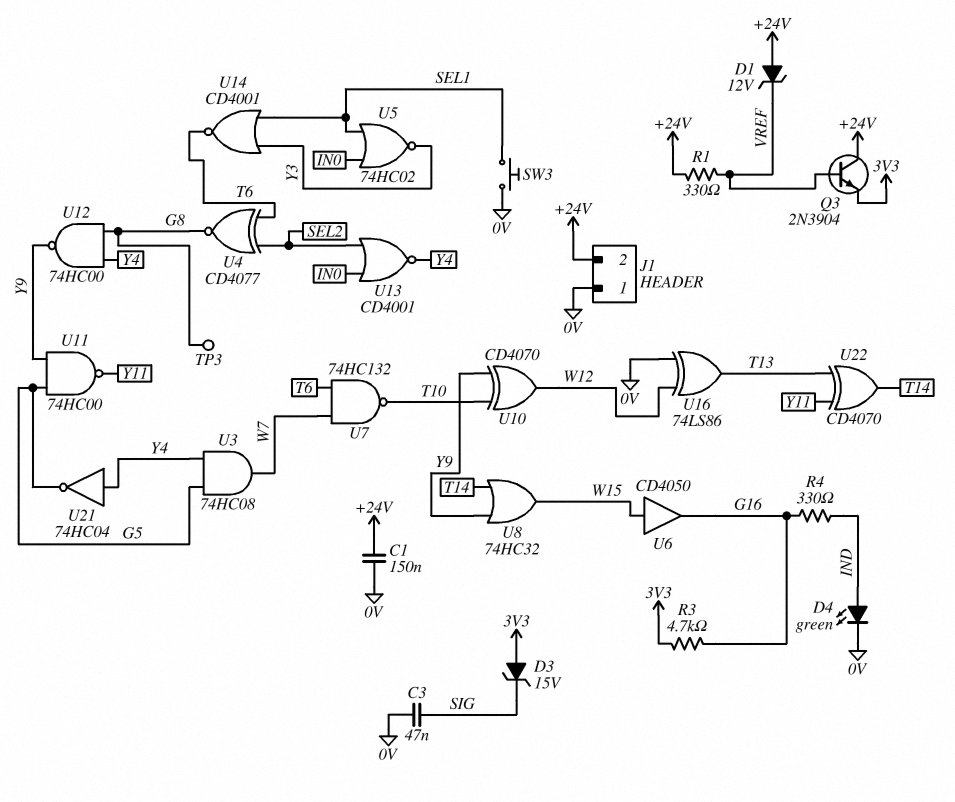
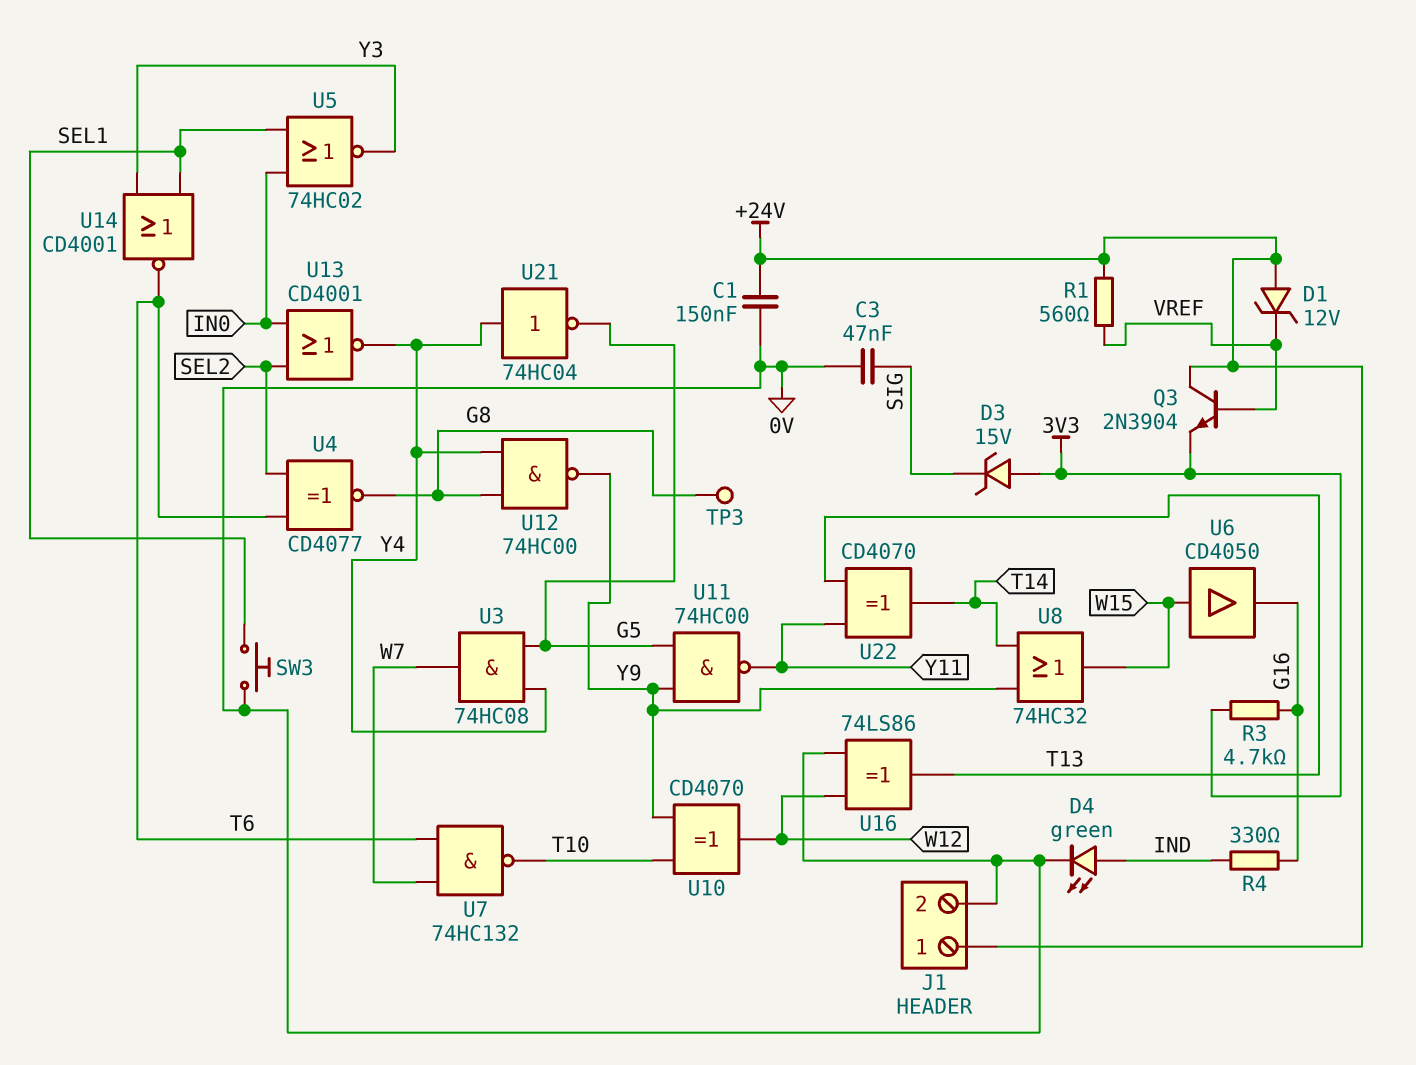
J1 pin 1: 0V -> +24V
J1 pin 2: +24V -> 0V
R1: 330 (+24V, VREF) -> 560 (+24V, VREF)

